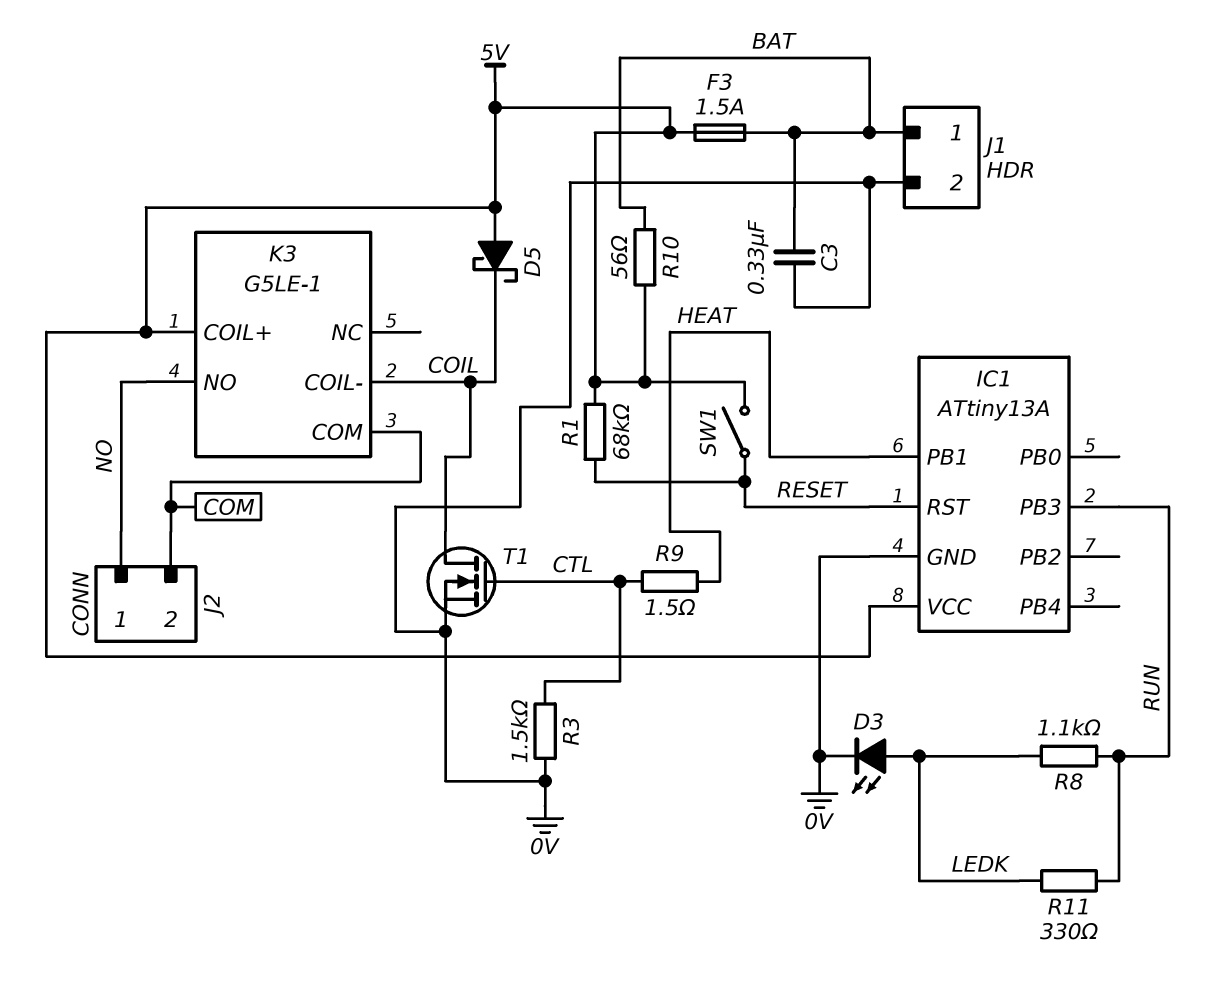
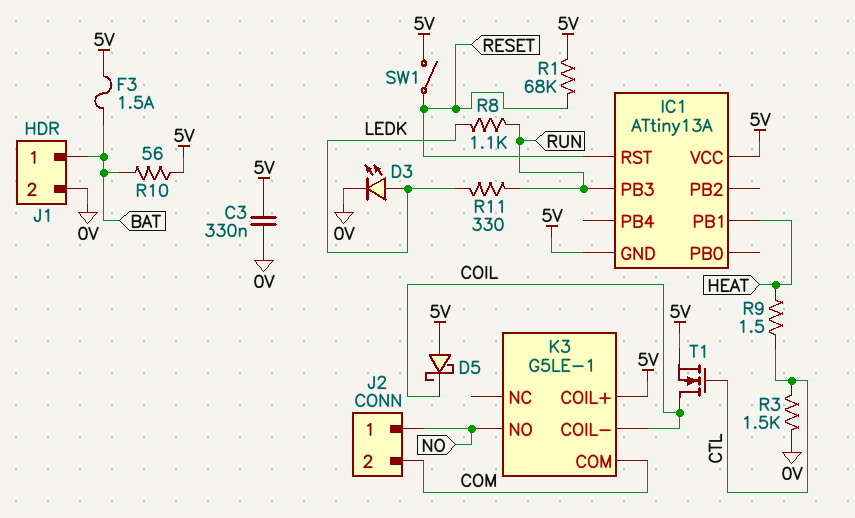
C3: 330nF (0V, BAT) -> 330nF (0V, 5V)
IC1 pin GND: 0V -> 5V
T1: NMOS (G CTL, D COIL, S 0V) -> NMOS (G CTL, D COIL, S 5V)

